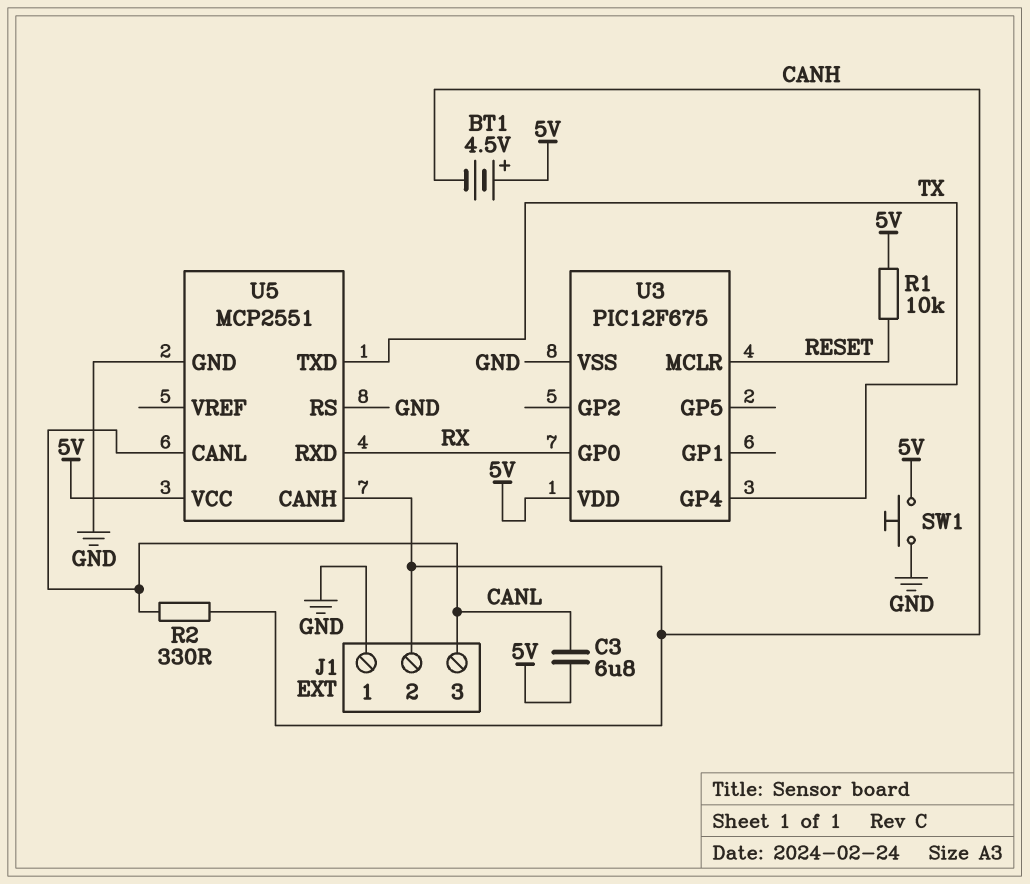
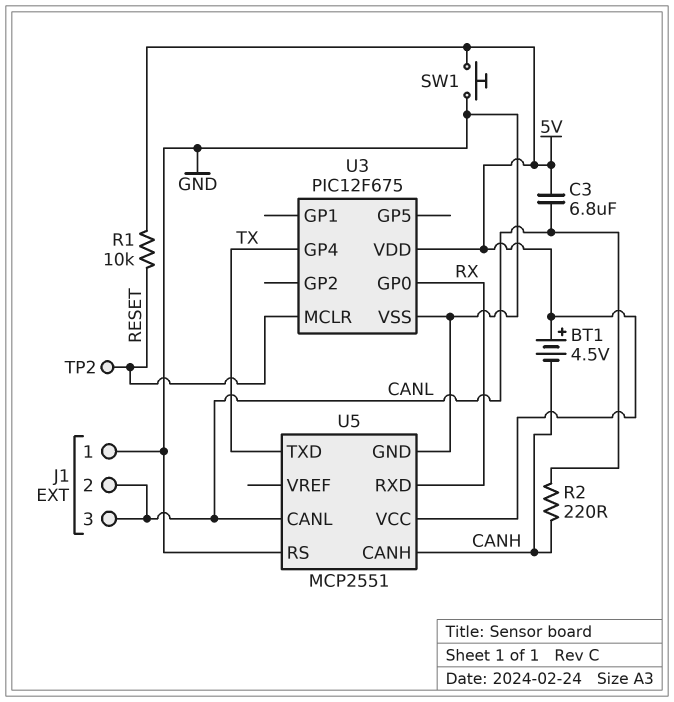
J1 pin 2: CANH -> CANL
R2: 330 (CANH, CANL) -> 220 (CANH, CANL)
TP2: none -> test point (RESET)

